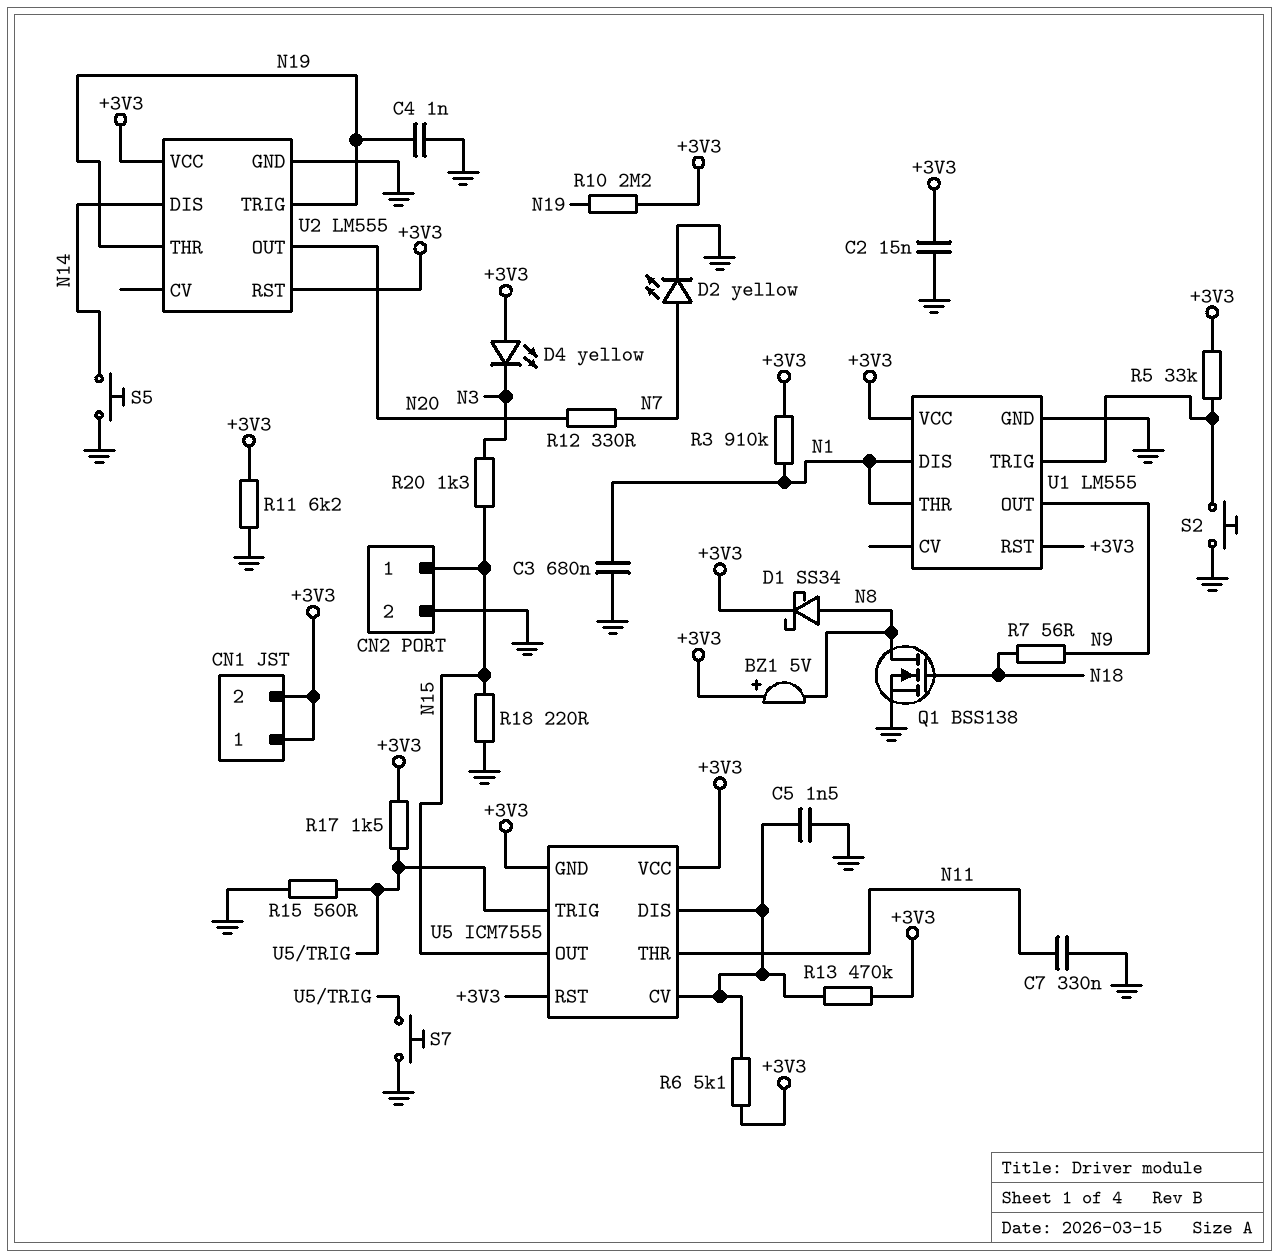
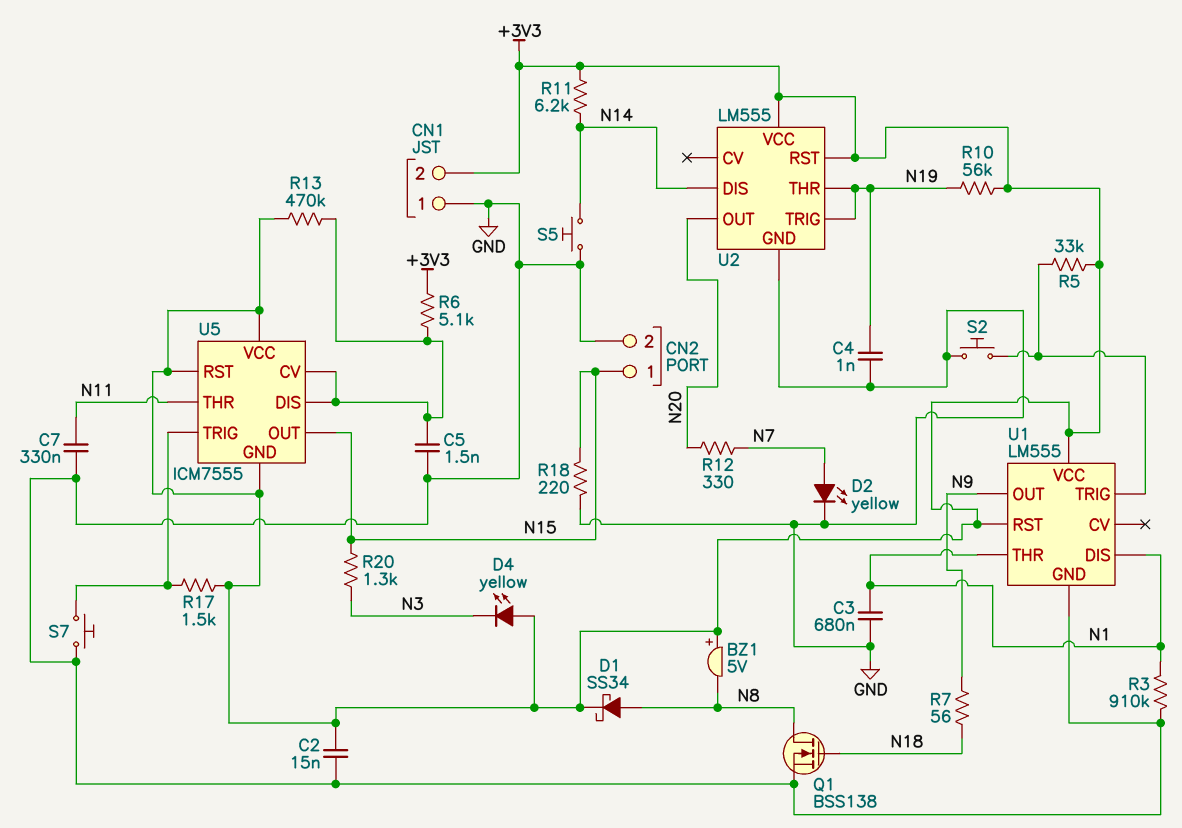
CN1 pin 1: +3V3 -> GND
R3: 910k (+3V3, N1) -> 910k (GND, N1)
R10: 2.2M (+3V3, N19) -> 56k (+3V3, N19)
R11: 6.2k (+3V3, GND) -> 6.2k (+3V3, N14)
R15: 560 (GND, U5/TRIG) -> none

